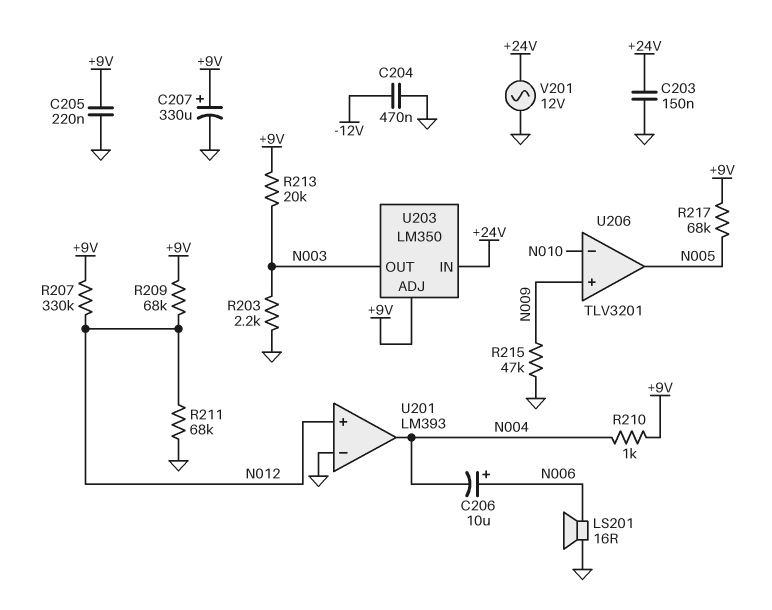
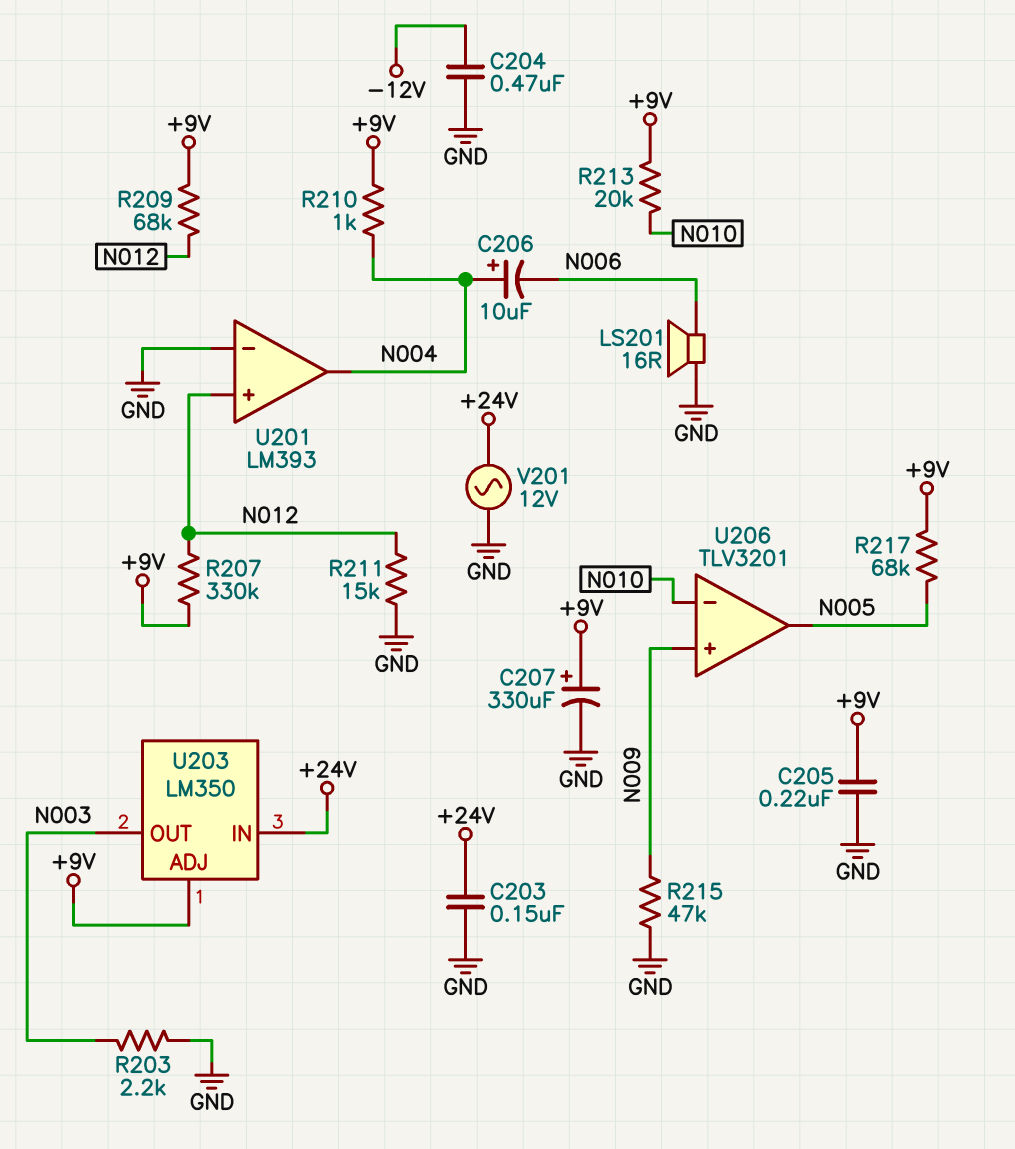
C206: 10uF (plus N006, minus N004) -> 10uF (plus N004, minus N006)
R211: 68k (GND, N012) -> 15k (GND, N012)
R213: 20k (+9V, N003) -> 20k (+9V, N010)

